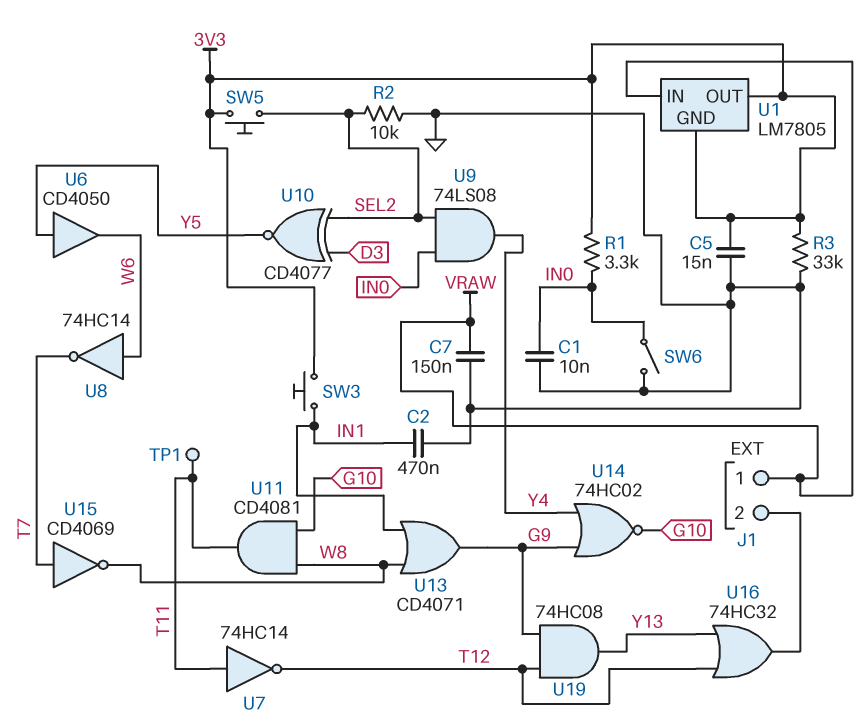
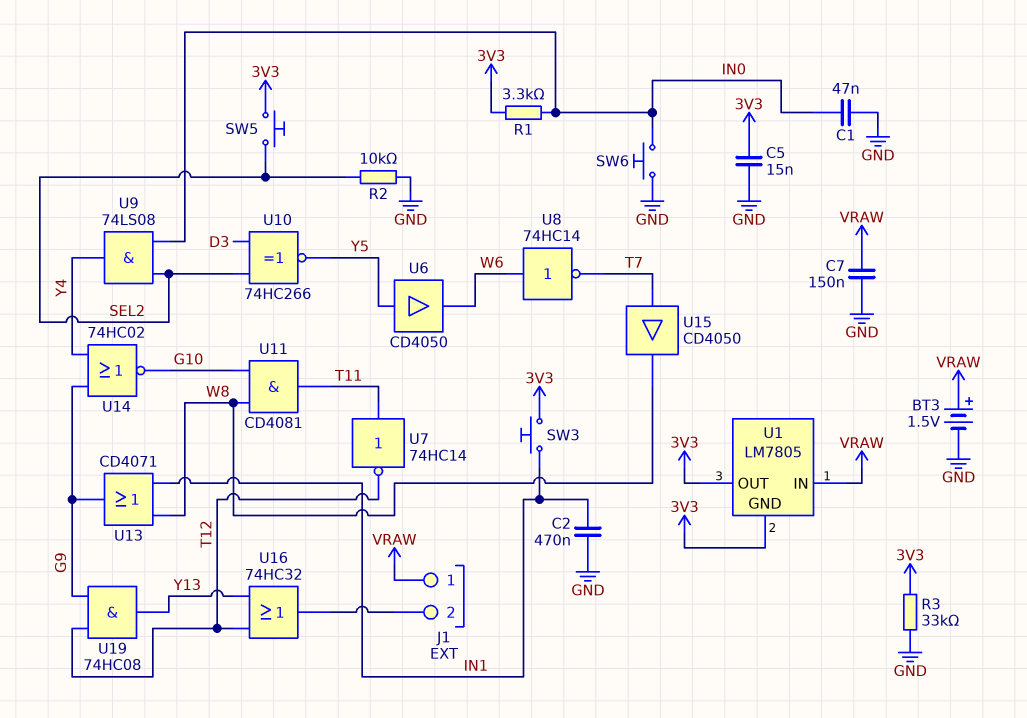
BT3: none -> 1.5V (plus VRAW, minus GND)
C1: 10nF (GND, IN0) -> 47nF (GND, IN0)
SW6: switch (GND, IN0) -> button (GND, IN0)
TP1: test point (T11) -> none
U10: XNOR CD4077 (in D3, in SEL2, out Y5) -> XNOR 74HC266 (in D3, in SEL2, out Y5)
U15: NOT CD4069 (in T7, out W8) -> buffer CD4050 (in T7, out W8)

